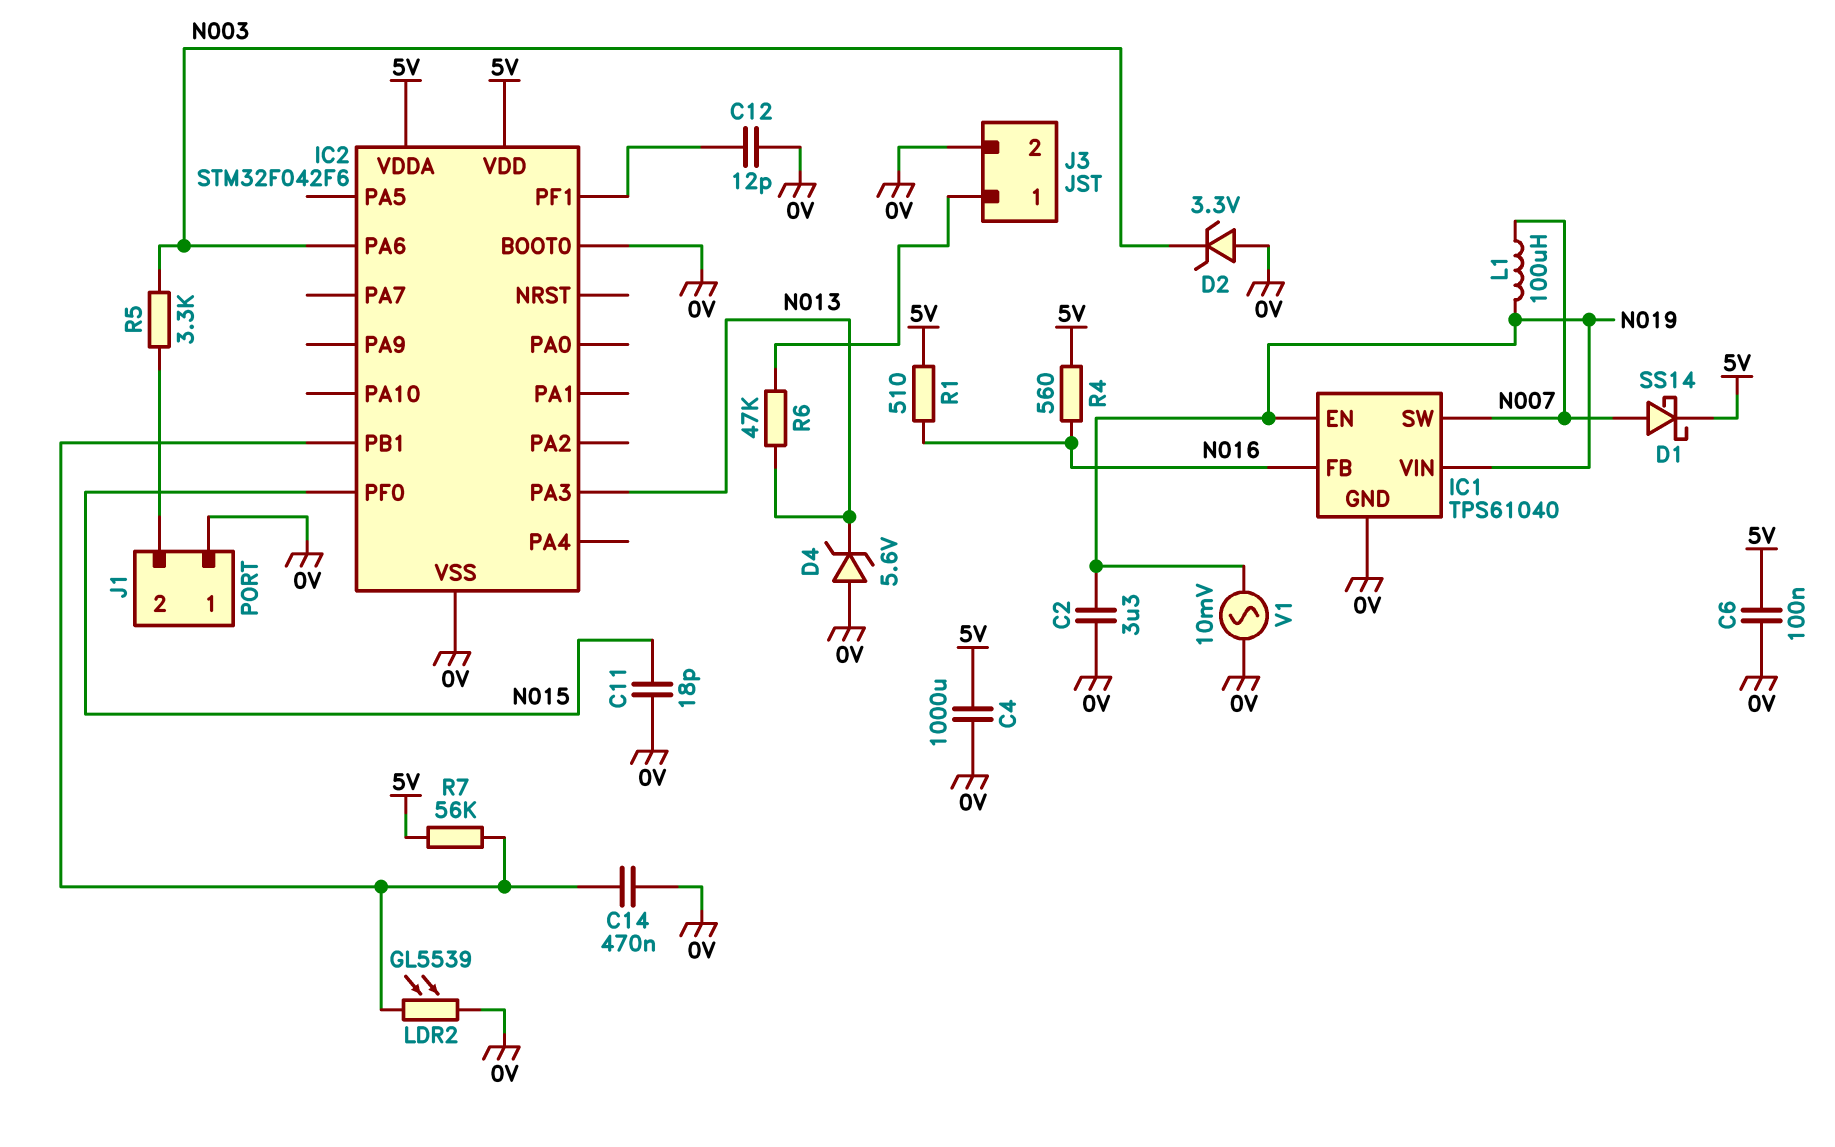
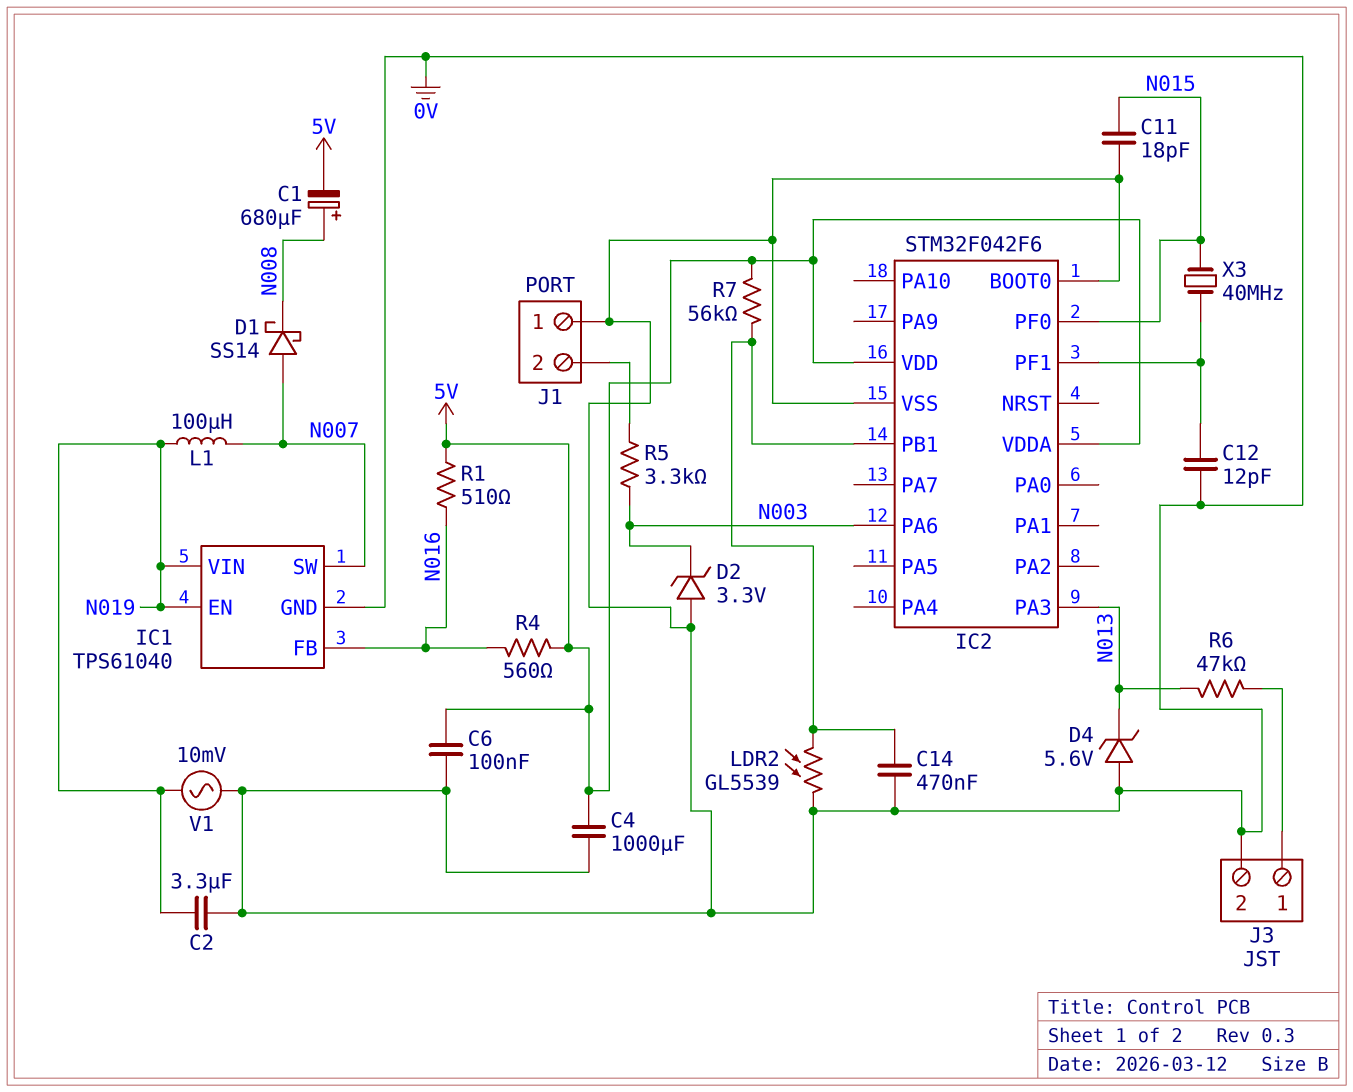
C1: none -> 680uF (plus N008, minus 5V)
D1: schottky SS14 (A N007, K 5V) -> schottky SS14 (A N007, K N008)
X3: none -> 40MHz (IC2/PF1, N015)

